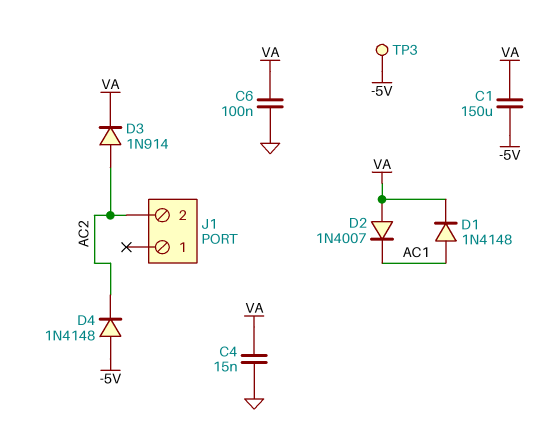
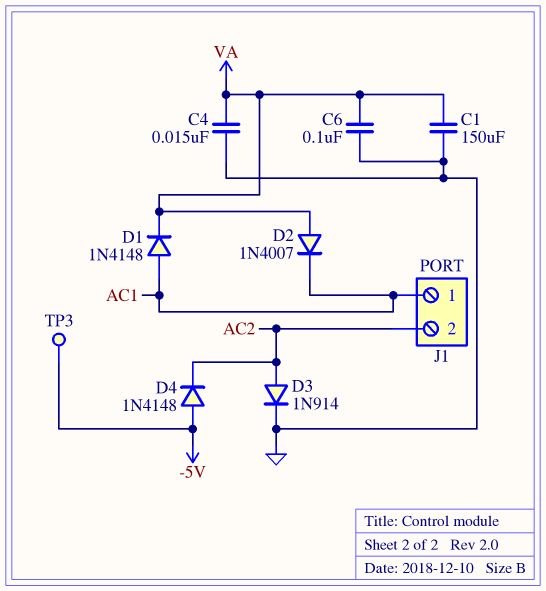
C1: 150uF (-5V, VA) -> 150uF (GND, VA)
D3: diode 1N914 (A AC2, K VA) -> diode 1N914 (A AC2, K GND)
J1 pin 1: none -> AC1

